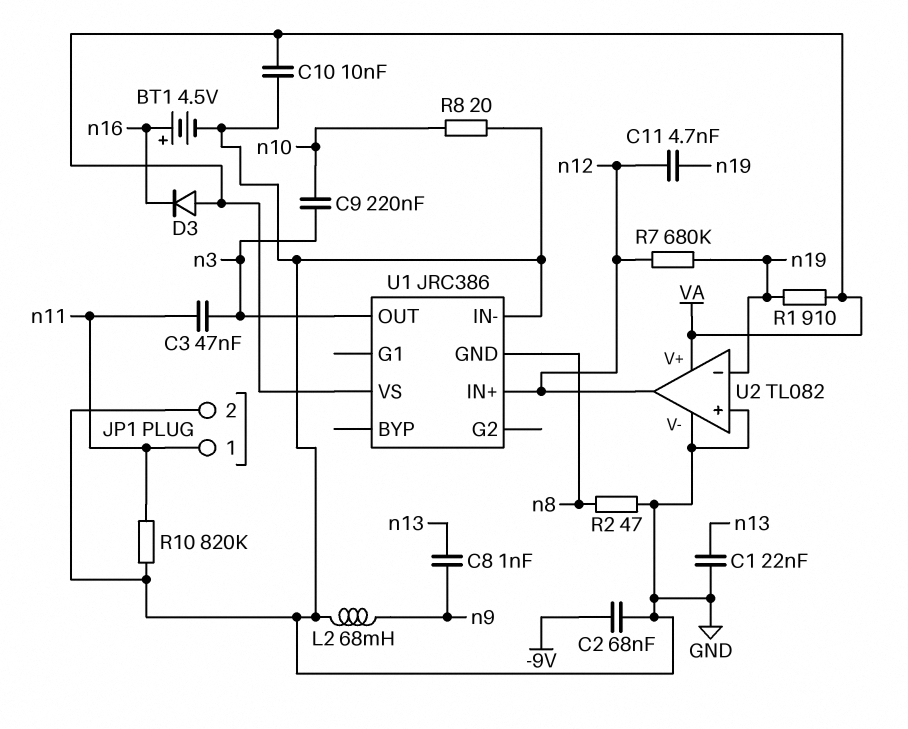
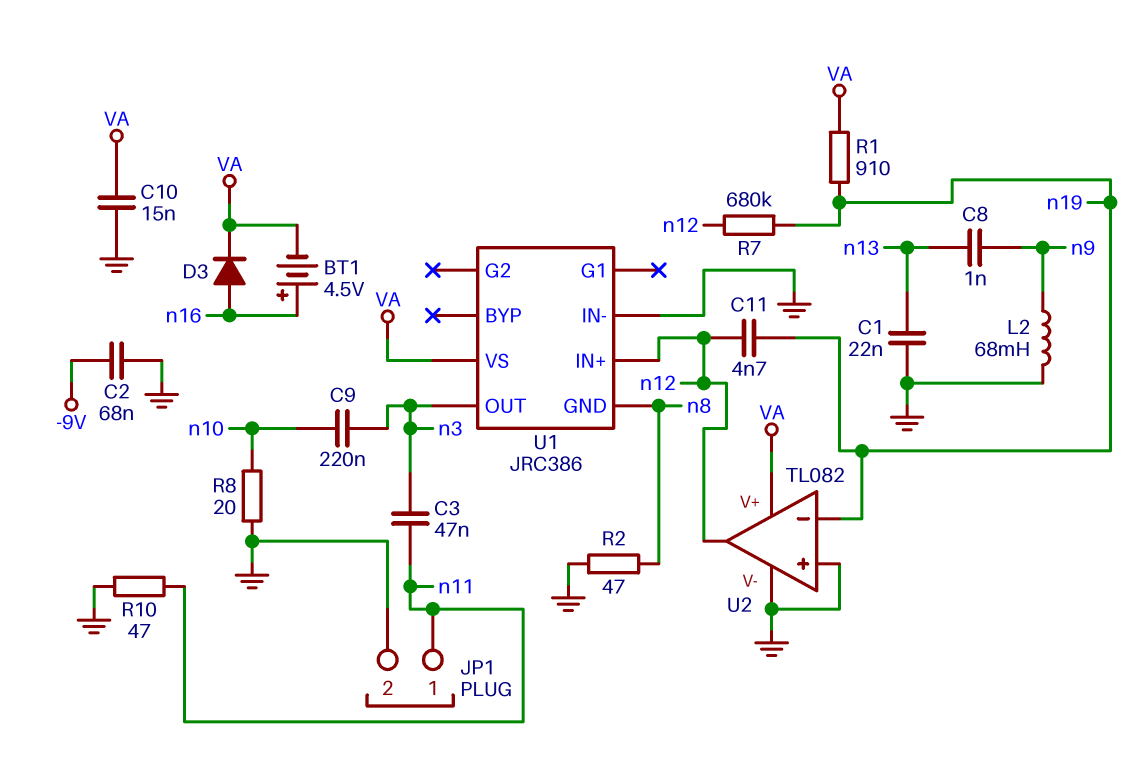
BT1: 4.5V (plus n16, minus GND) -> 4.5V (plus n16, minus VA)
C10: 10nF (GND, VA) -> 15nF (GND, VA)
D3: diode (A VA, K n16) -> diode (A n16, K VA)
R10: 820k (GND, n11) -> 47 (GND, n11)

